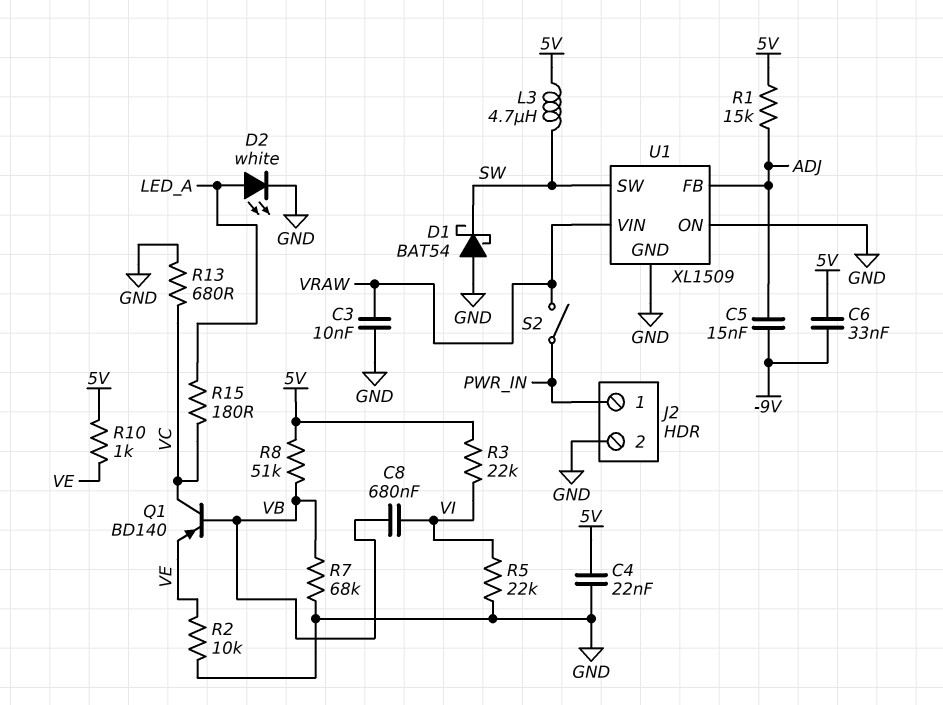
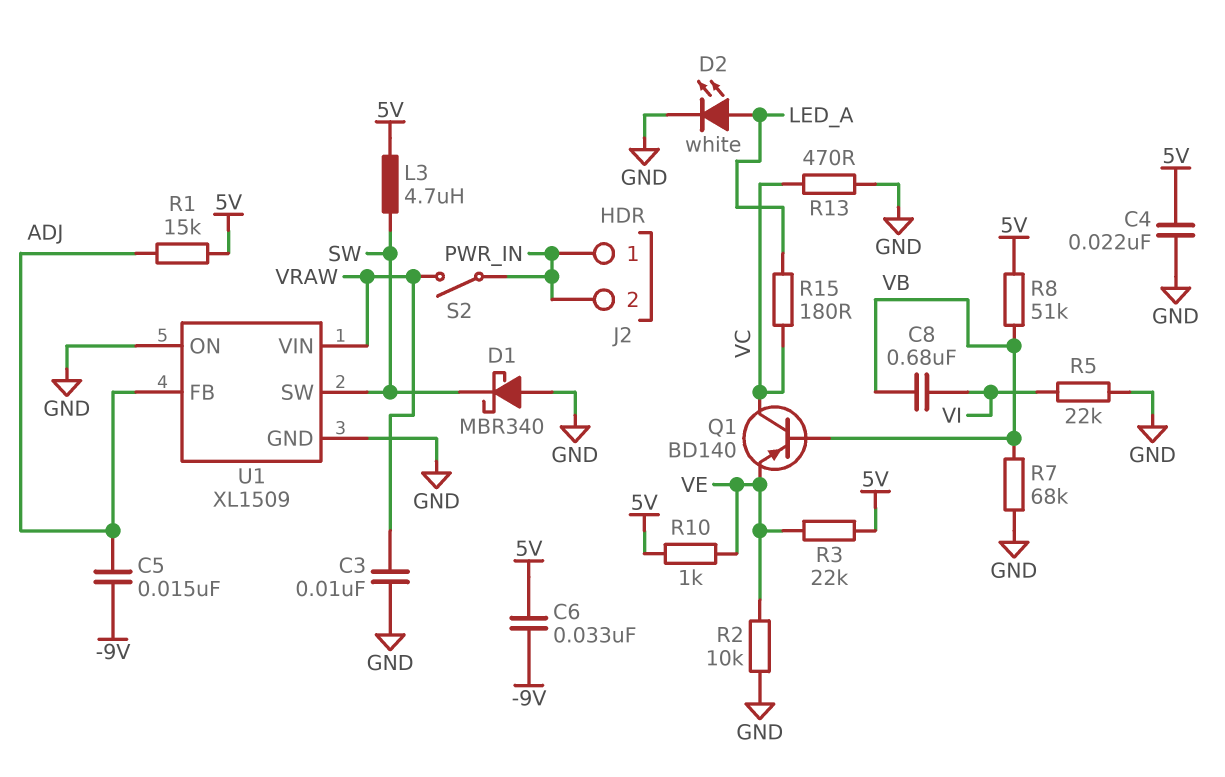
D1: schottky BAT54 (A GND, K SW) -> schottky MBR340 (A GND, K SW)
J2 pin 2: GND -> PWR_IN
R3: 22k (5V, VI) -> 22k (5V, VE)
R13: 680 (GND, VC) -> 470 (GND, VC)

